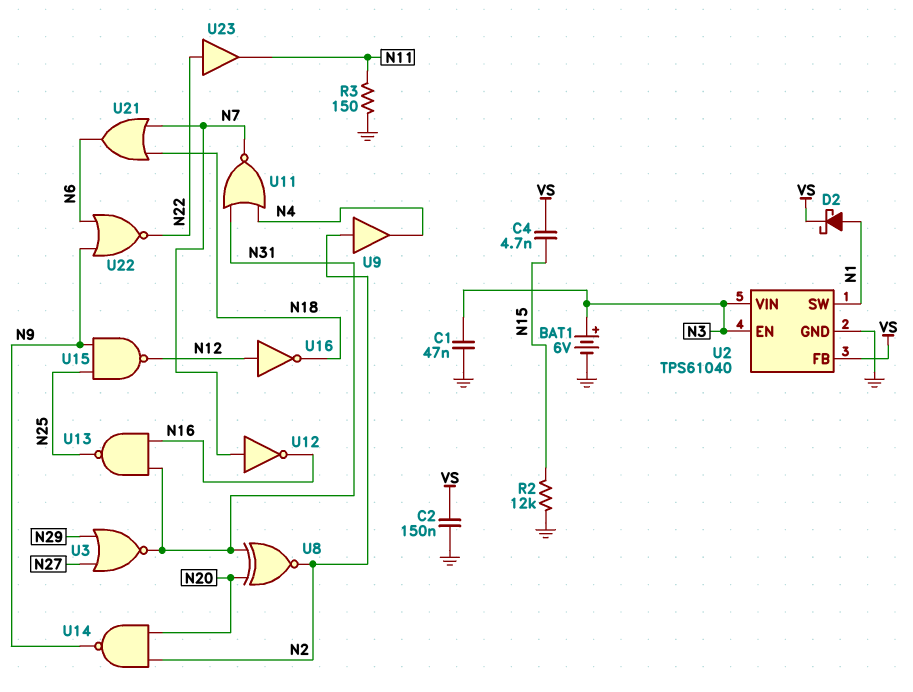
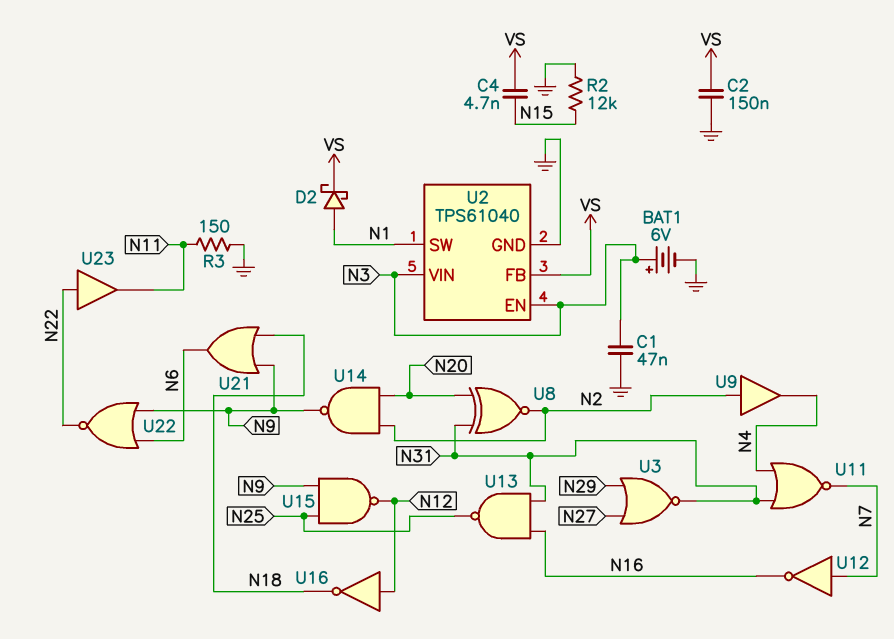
U21: OR (in N7, in N18, out N6) -> OR (in N9, in N18, out N6)

